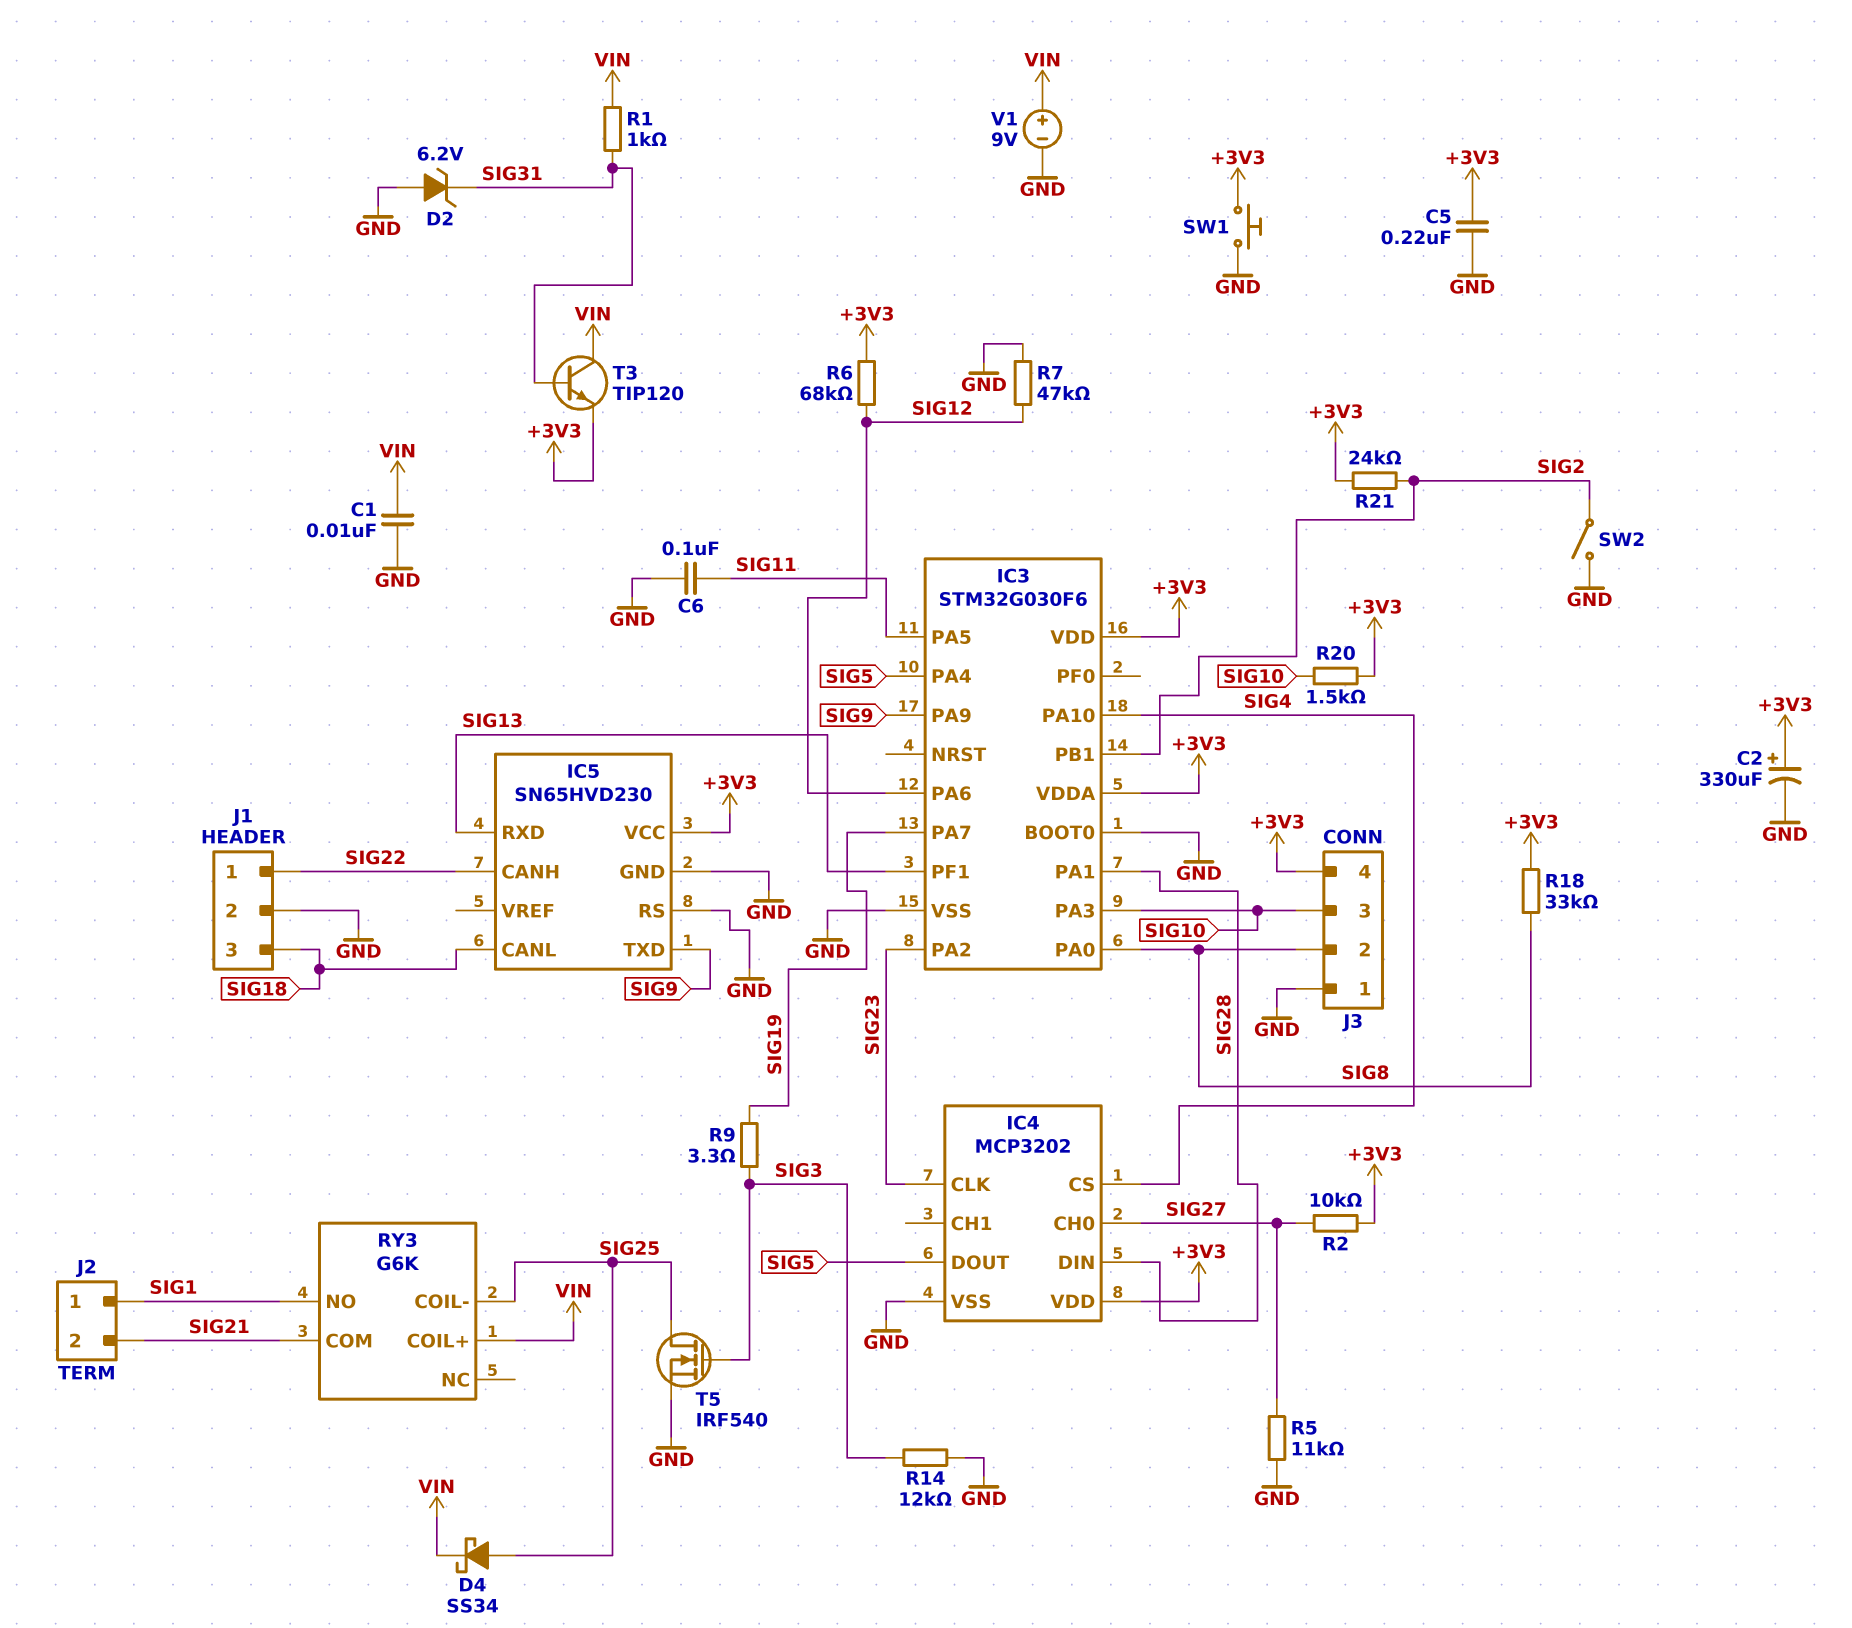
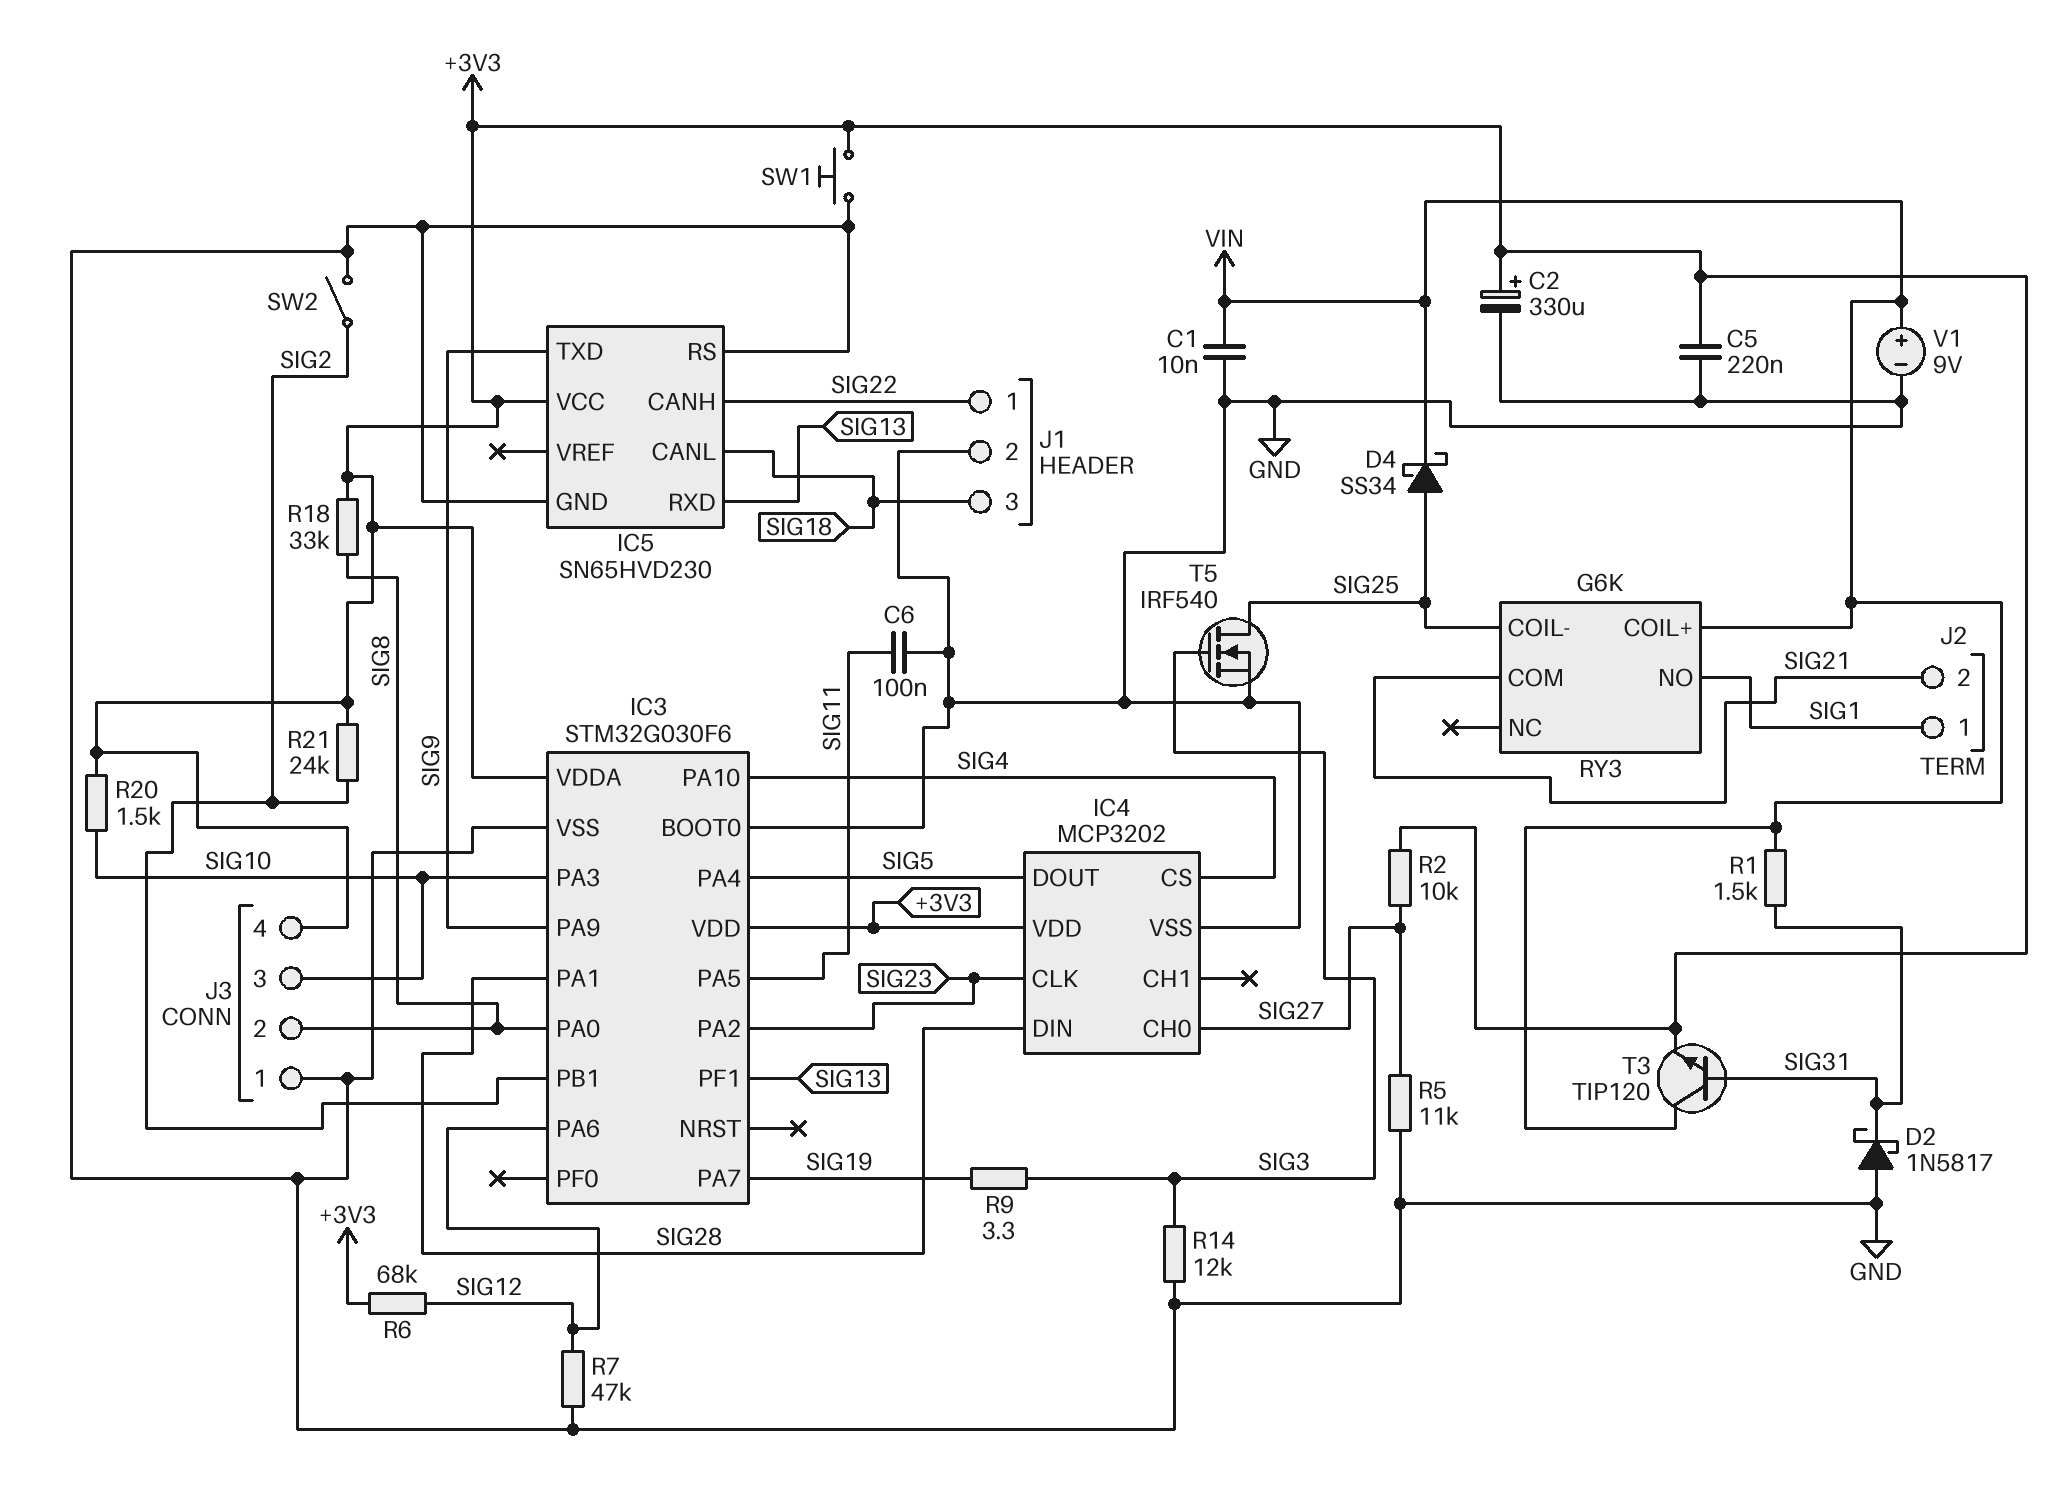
D2: zener 6.2V (A GND, K SIG31) -> schottky 1N5817 (A GND, K SIG31)
R1: 1k (SIG31, VIN) -> 1.5k (SIG31, VIN)

